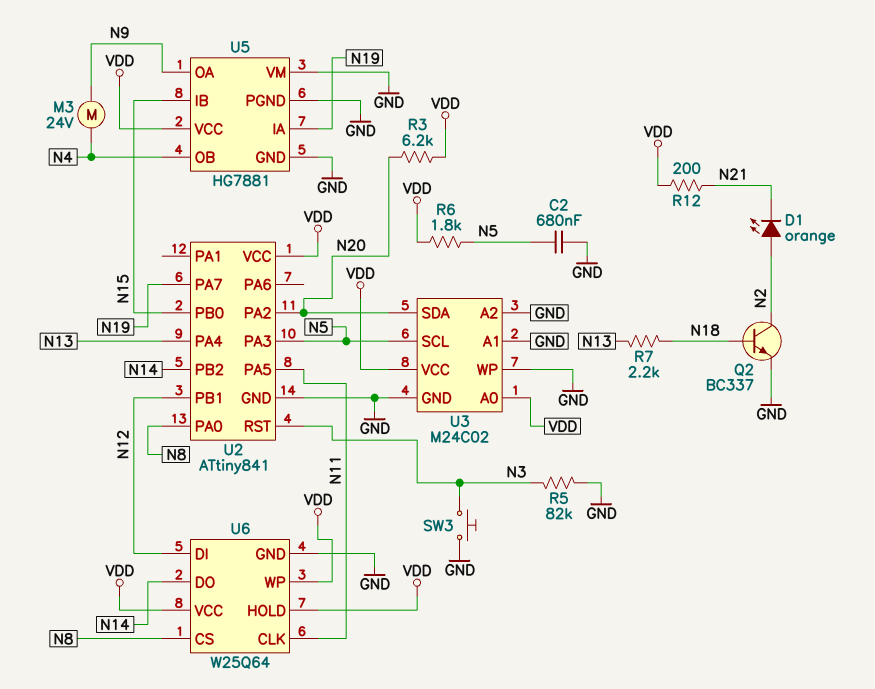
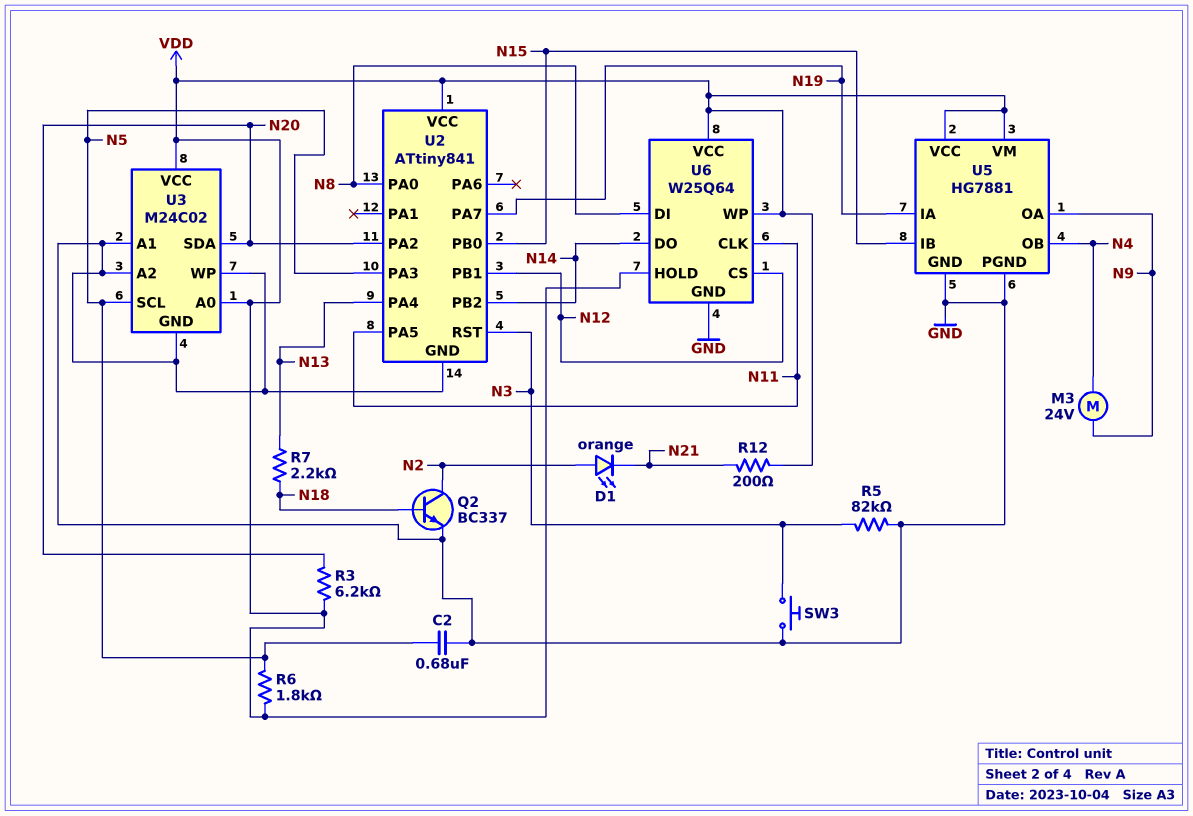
U5 pin VM: GND -> VDD
U6 pin CS: N8 -> N12
U6 pin DI: N12 -> N8

